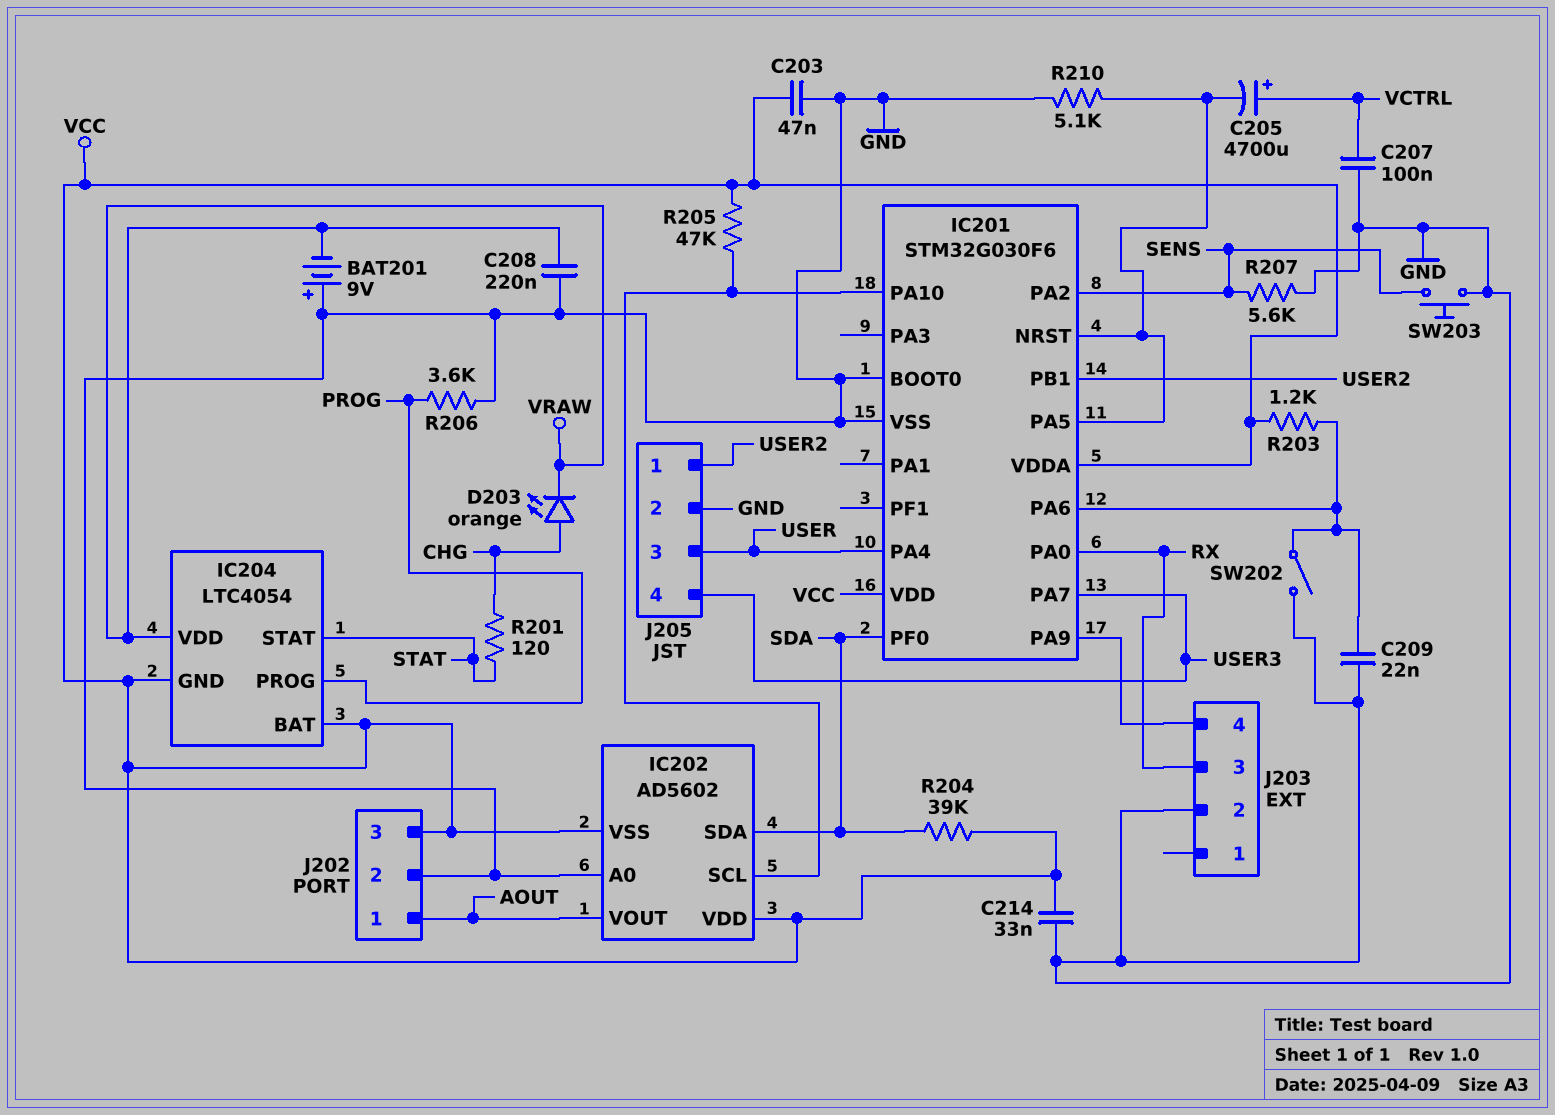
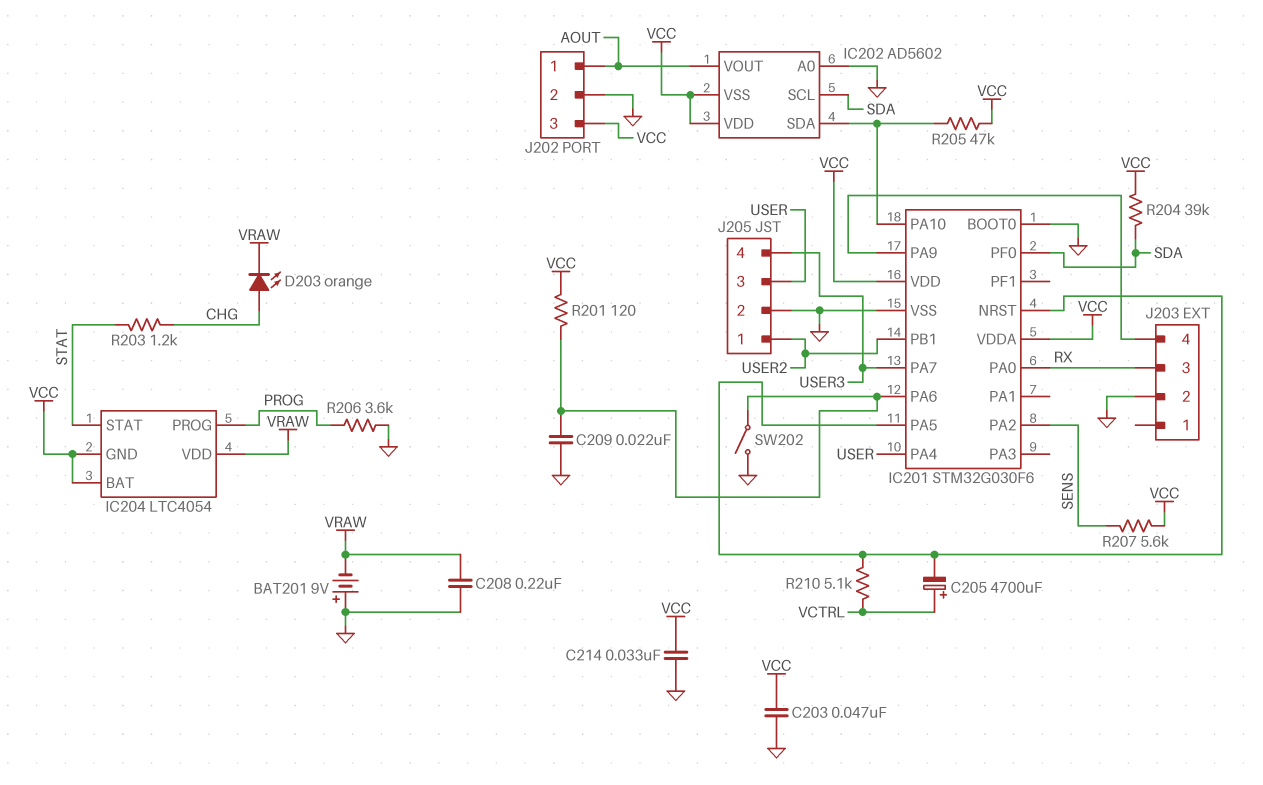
C207: 100nF (GND, VCTRL) -> none
IC202 pin SCL: IC201/PA10 -> SDA
IC202 pin SDA: SDA -> IC201/PA10
R201: 120 (CHG, STAT) -> 120 (IC201/PA6, VCC)
R203: 1.2k (IC201/PA6, VCC) -> 1.2k (CHG, STAT)
R207: 5.6k (GND, SENS) -> 5.6k (SENS, VCC)
R210: 5.1k (GND, IC201/NRST) -> 5.1k (IC201/NRST, VCTRL)
SW203: button (GND, SENS) -> none

